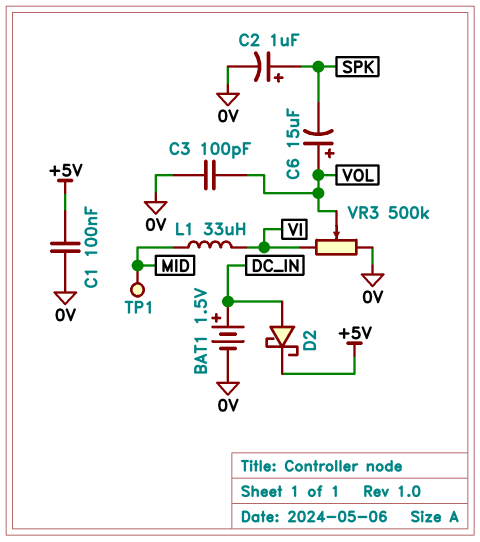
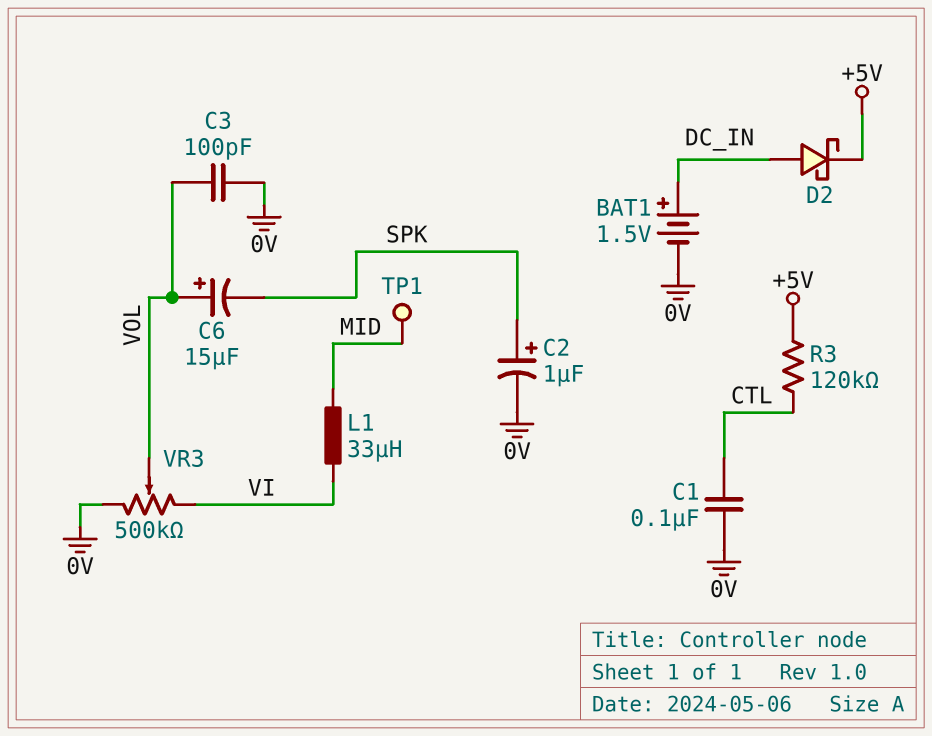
C1: 100nF (+5V, 0V) -> 100nF (0V, CTL)
R3: none -> 120k (+5V, CTL)

